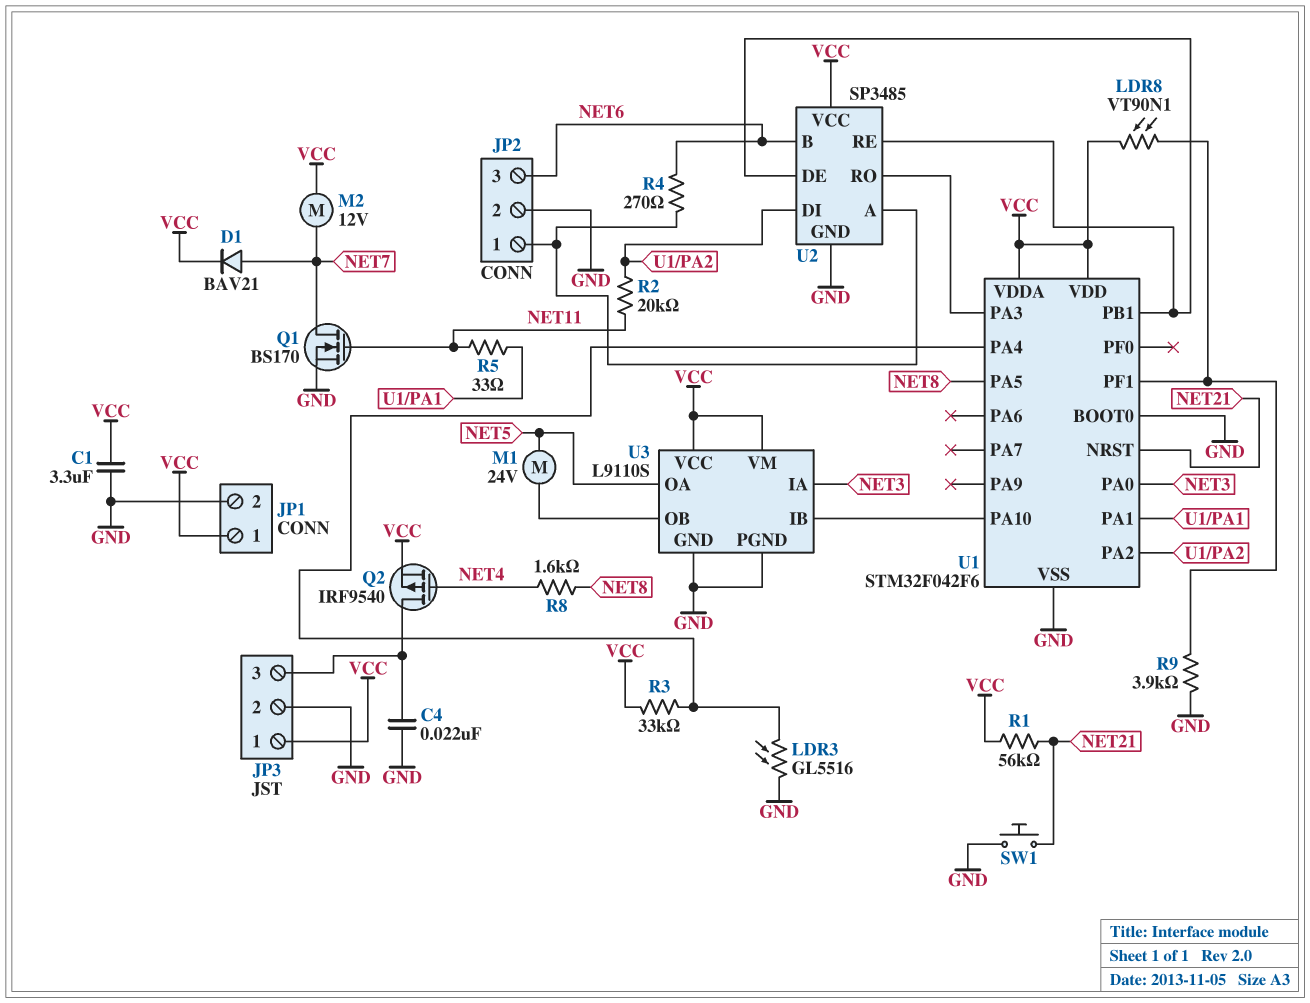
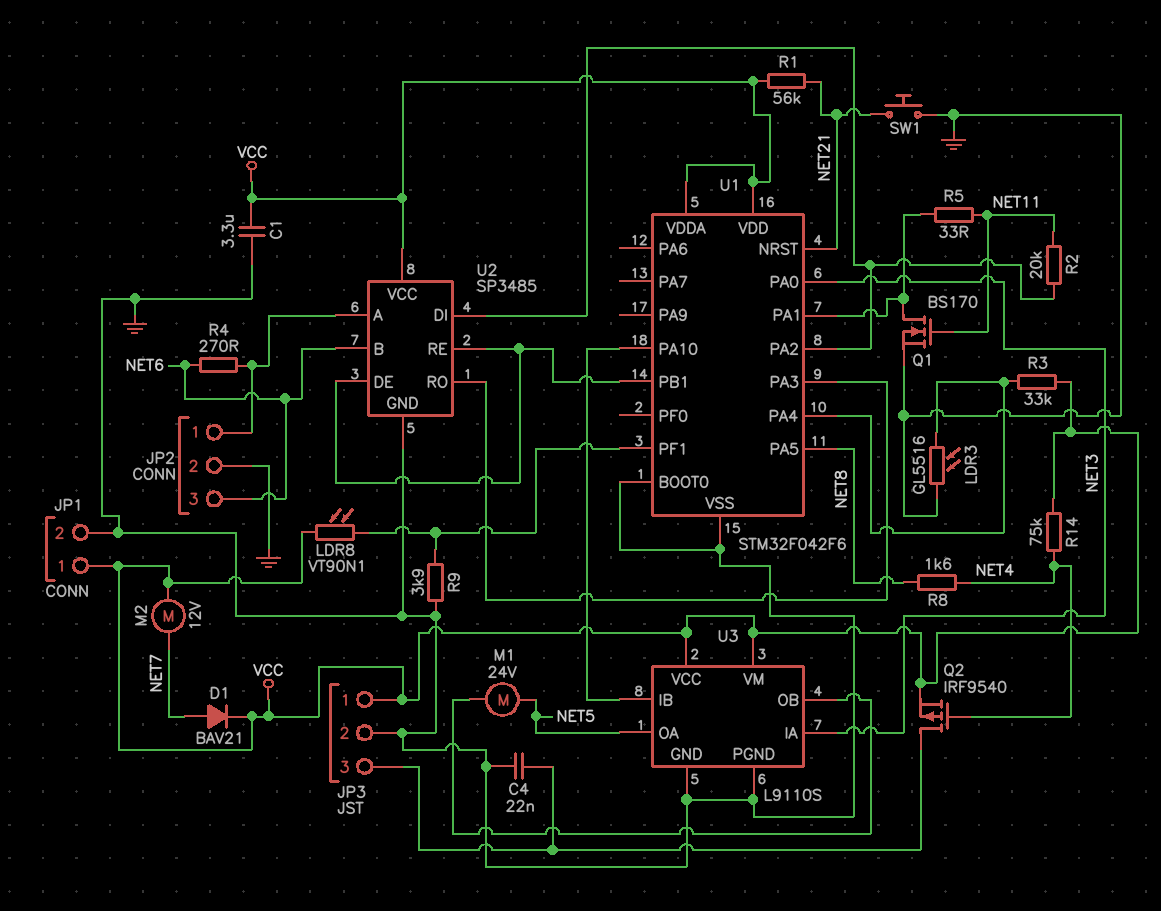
Q1: NMOS BS170 (G NET11, D NET7, S GND) -> NMOS BS170 (G NET11, D U1/PA1, S GND)
R14: none -> 75k (NET4, VCC)

